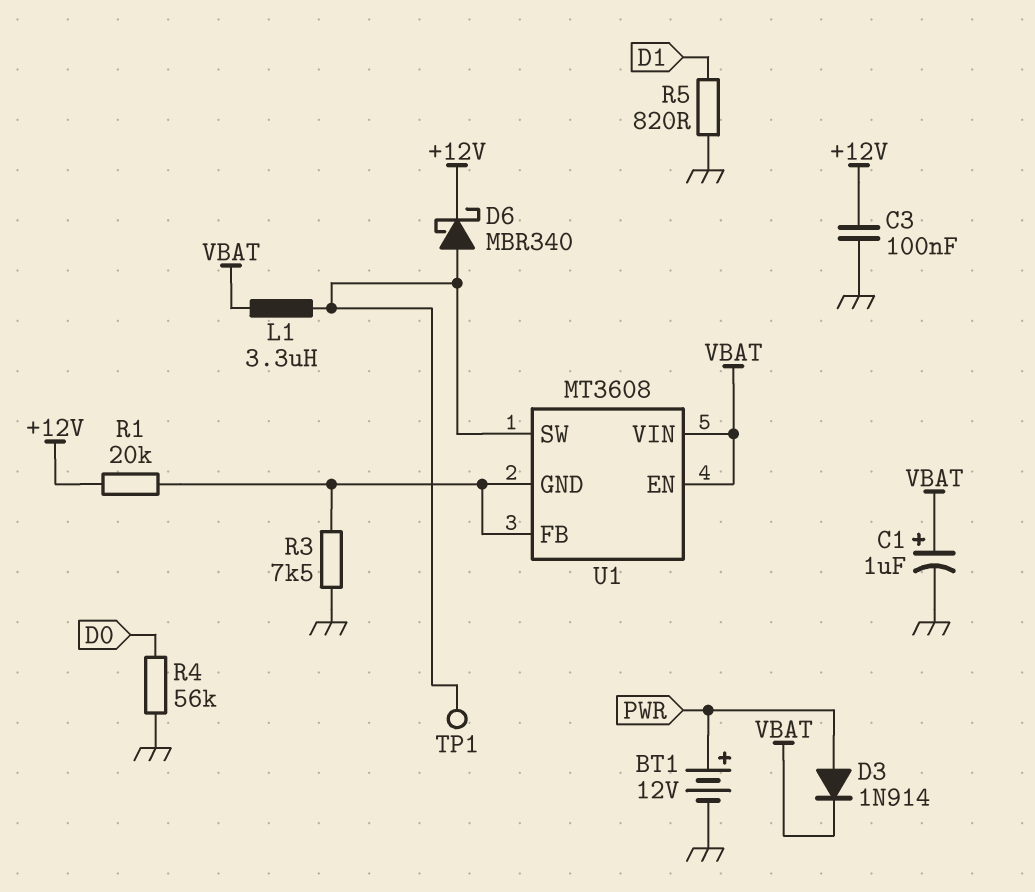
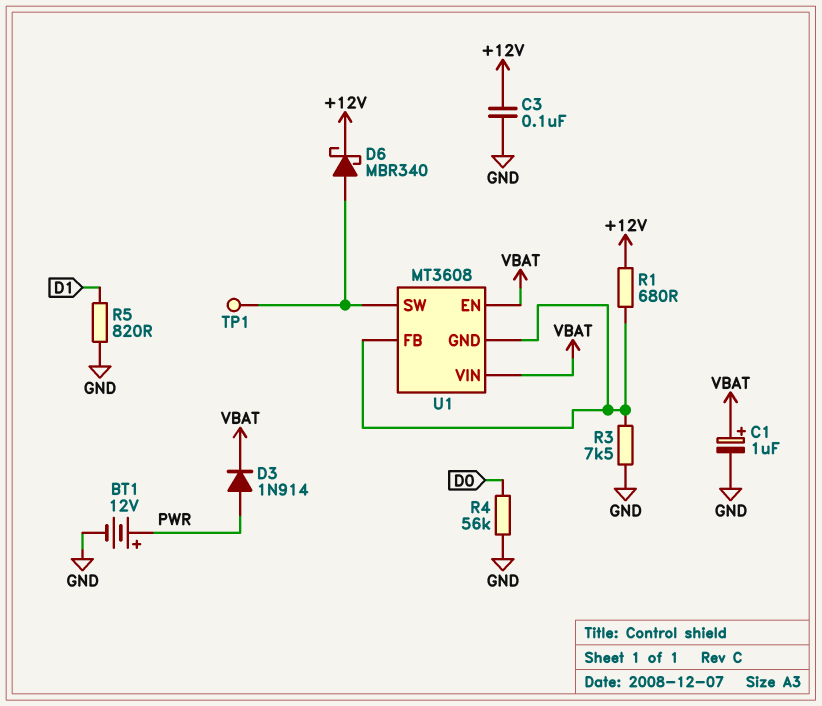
L1: 3.3uH (U1/SW, VBAT) -> none
R1: 20k (+12V, U1/FB) -> 680 (+12V, U1/FB)

